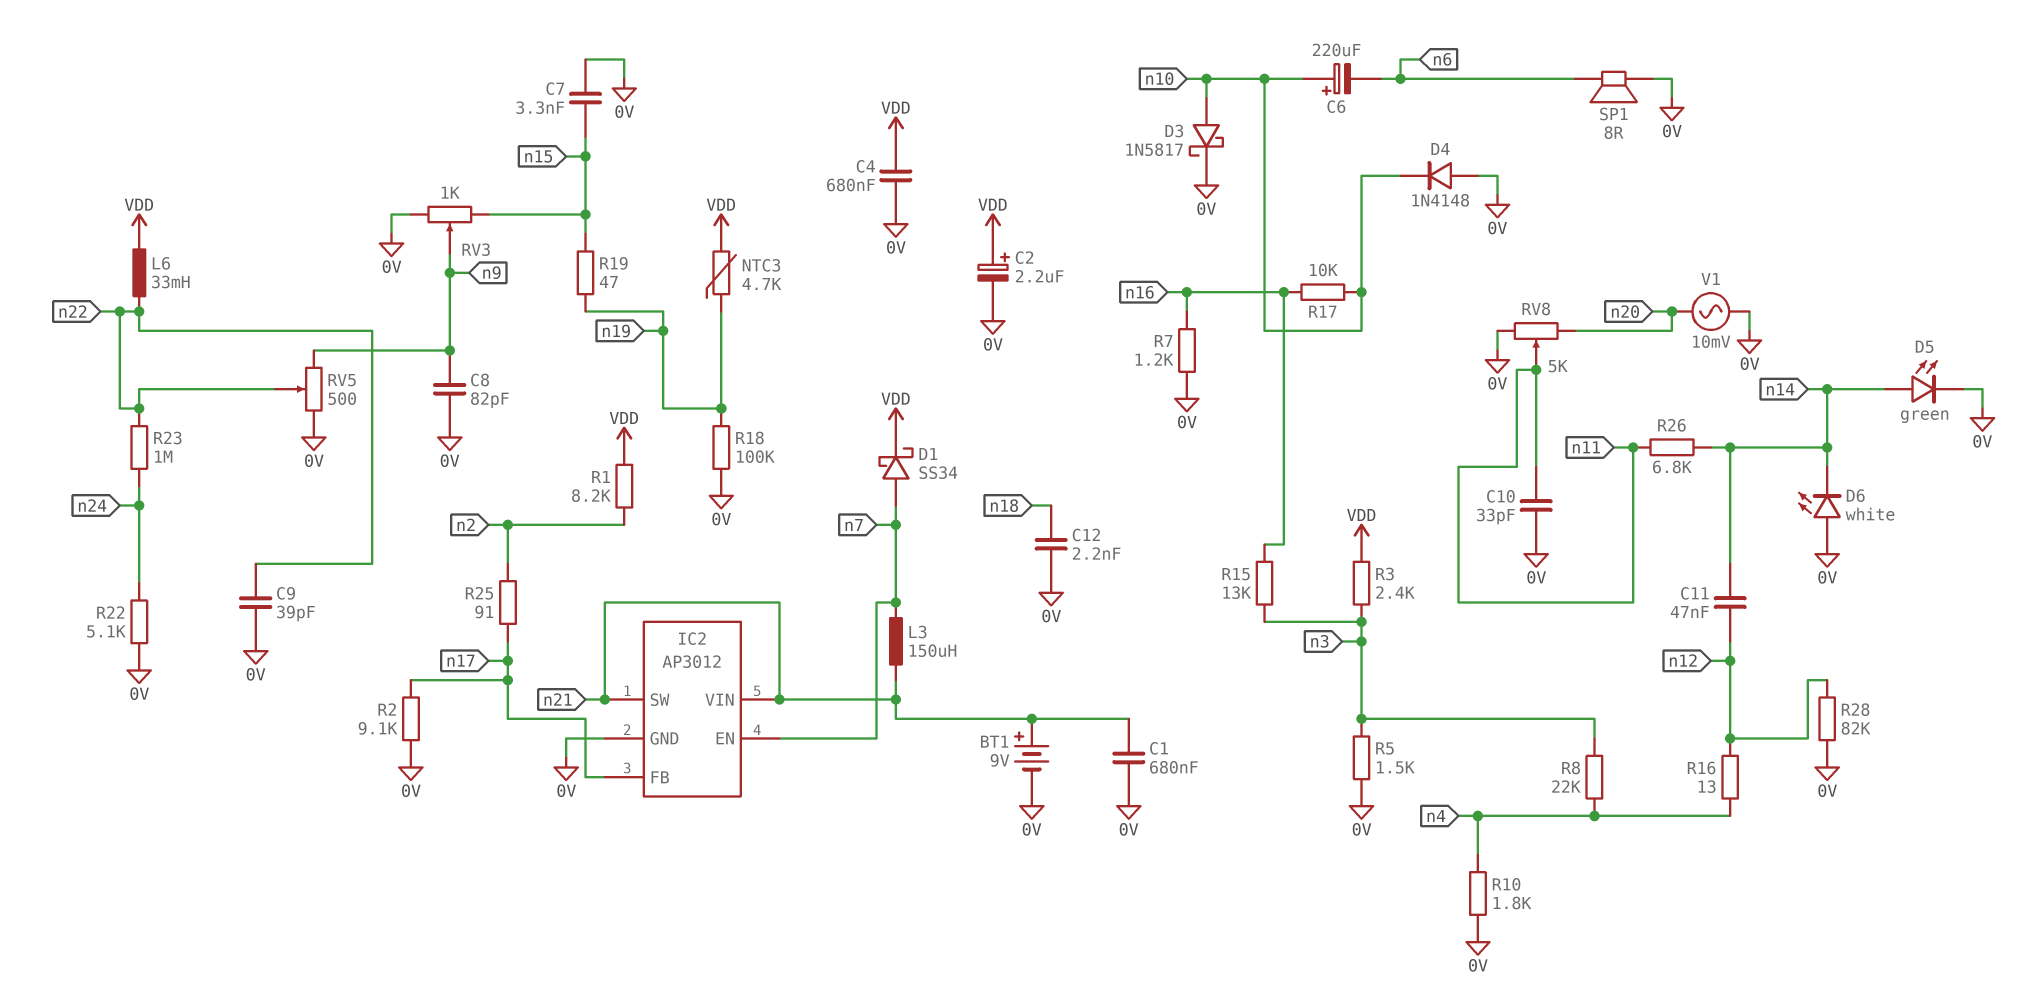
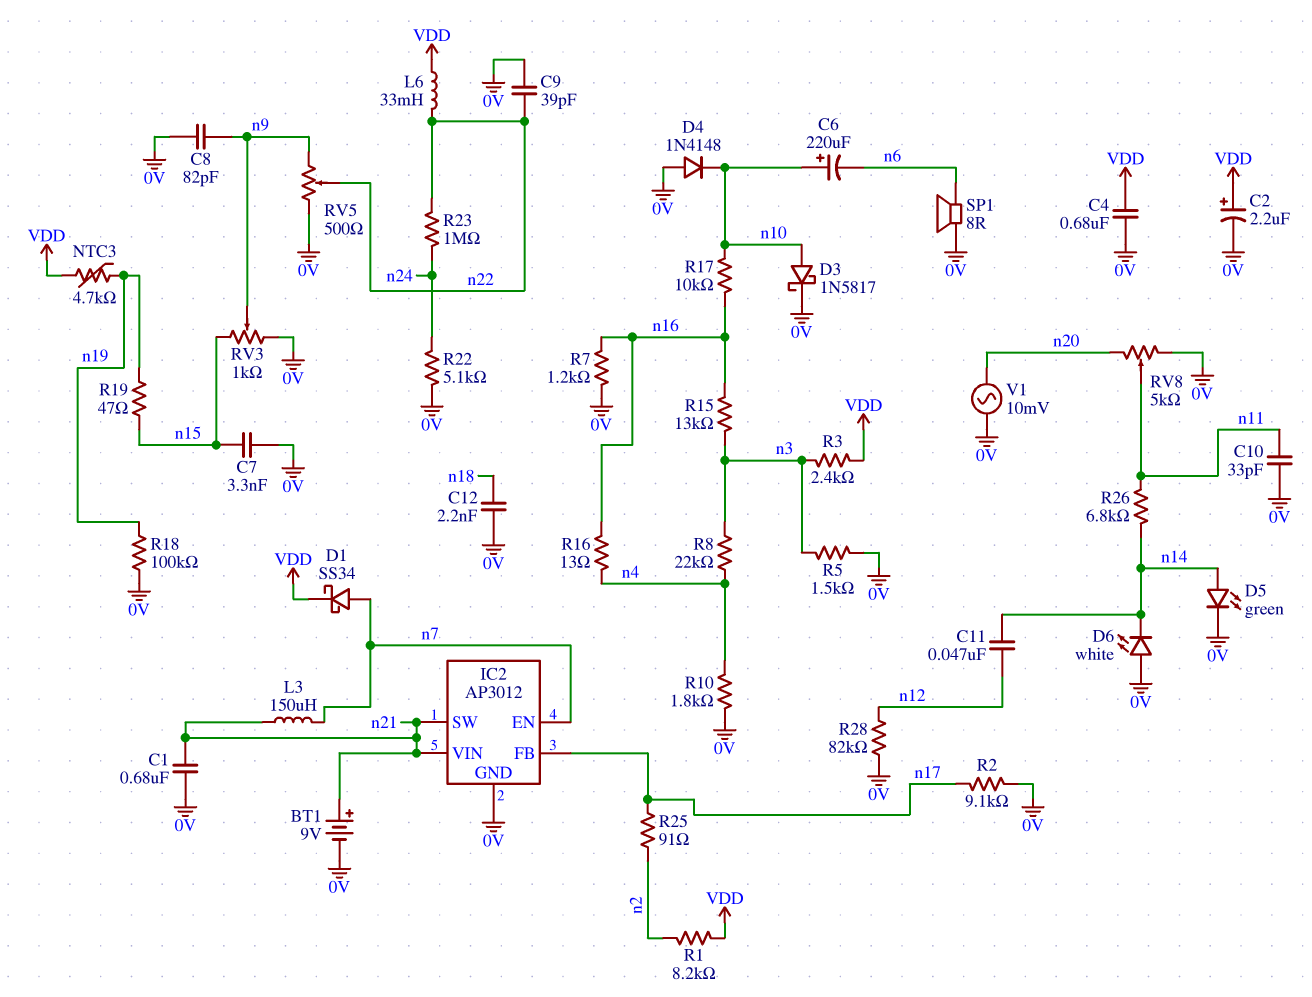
R16: 13 (n4, n12) -> 13 (n4, n16)

